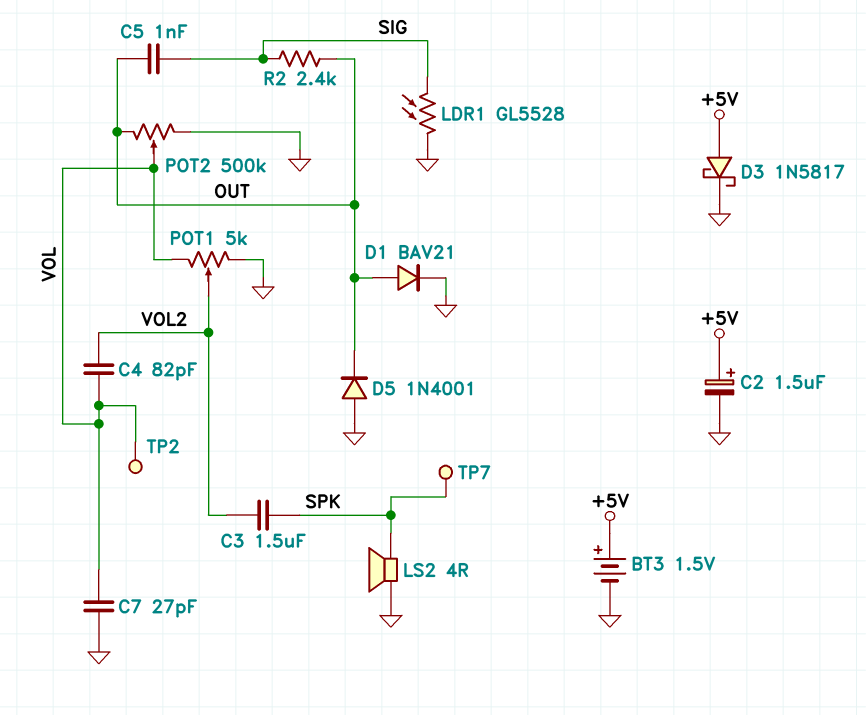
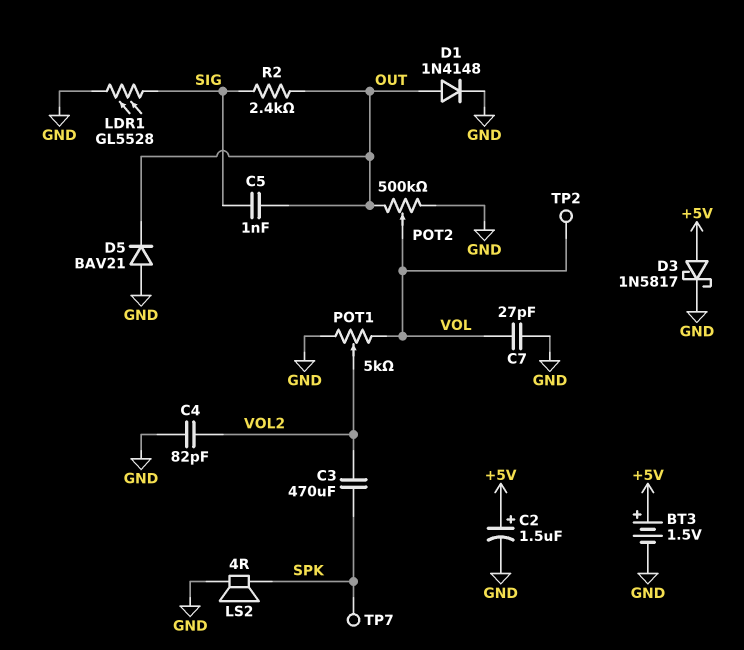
C3: 1.5uF (SPK, VOL2) -> 470uF (SPK, VOL2)
C4: 82pF (VOL, VOL2) -> 82pF (GND, VOL2)
D1: diode BAV21 (A OUT, K GND) -> diode 1N4148 (A OUT, K GND)
D5: diode 1N4001 (A GND, K OUT) -> diode BAV21 (A GND, K OUT)

